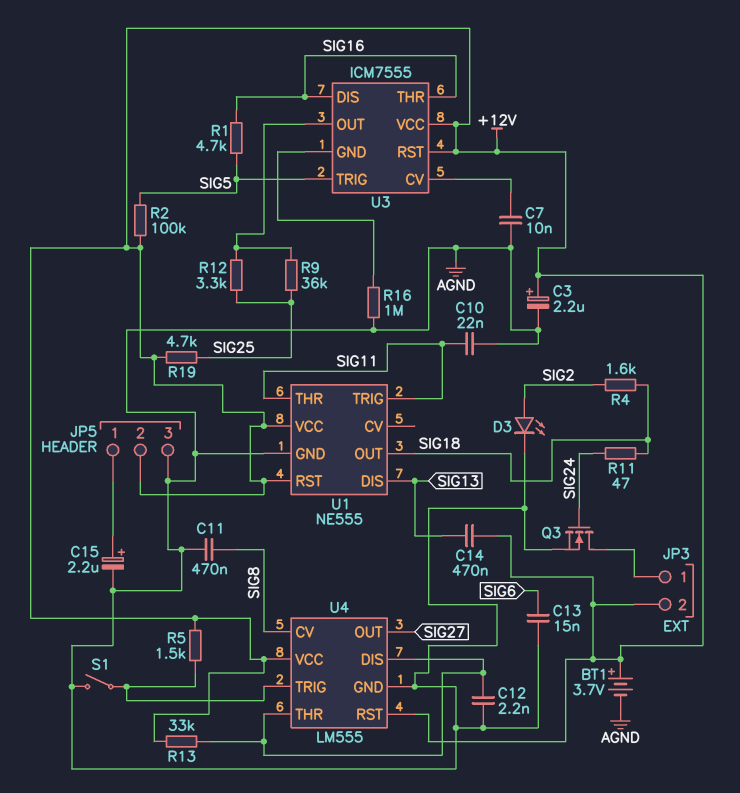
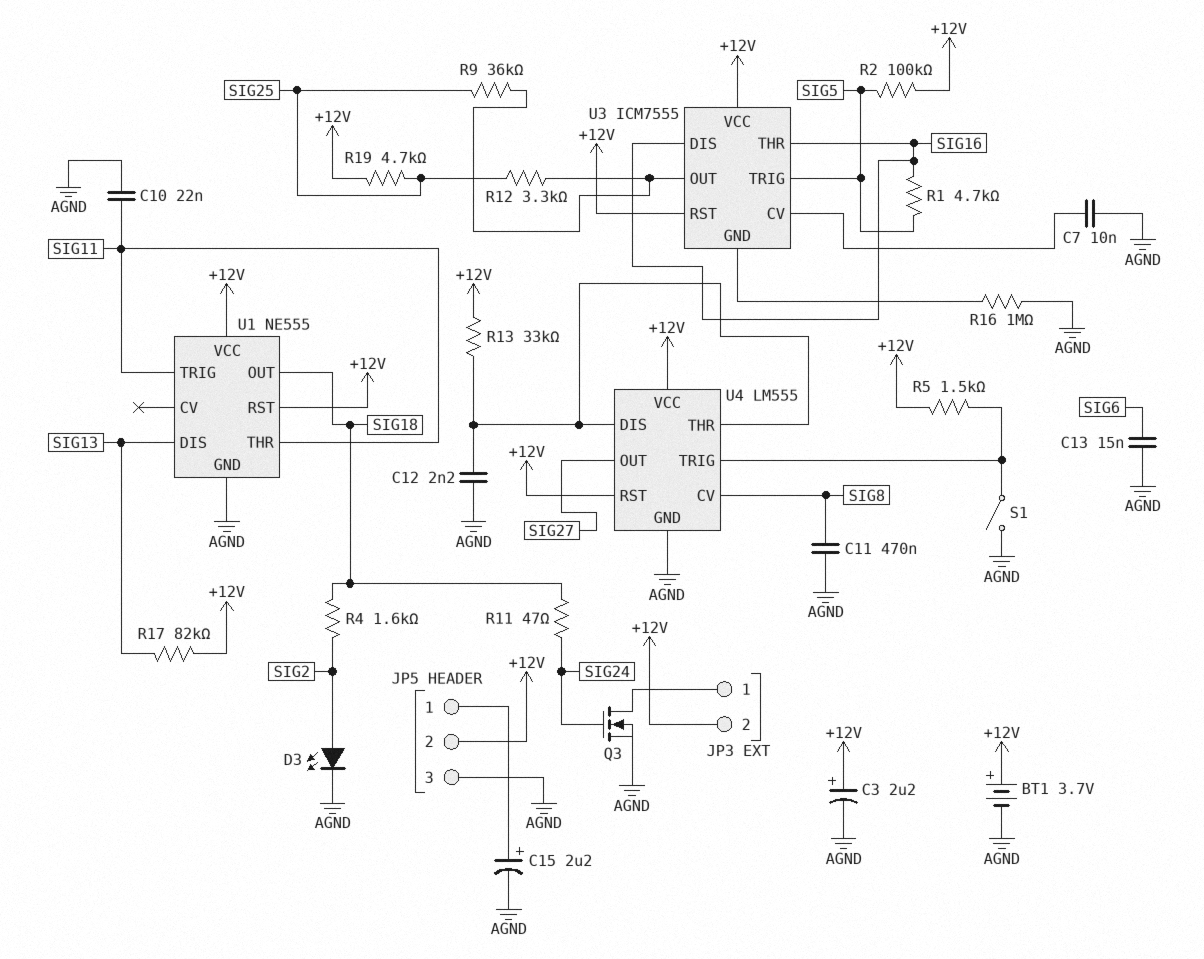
C14: 470nF (+12V, SIG13) -> none
R17: none -> 82k (+12V, SIG13)

